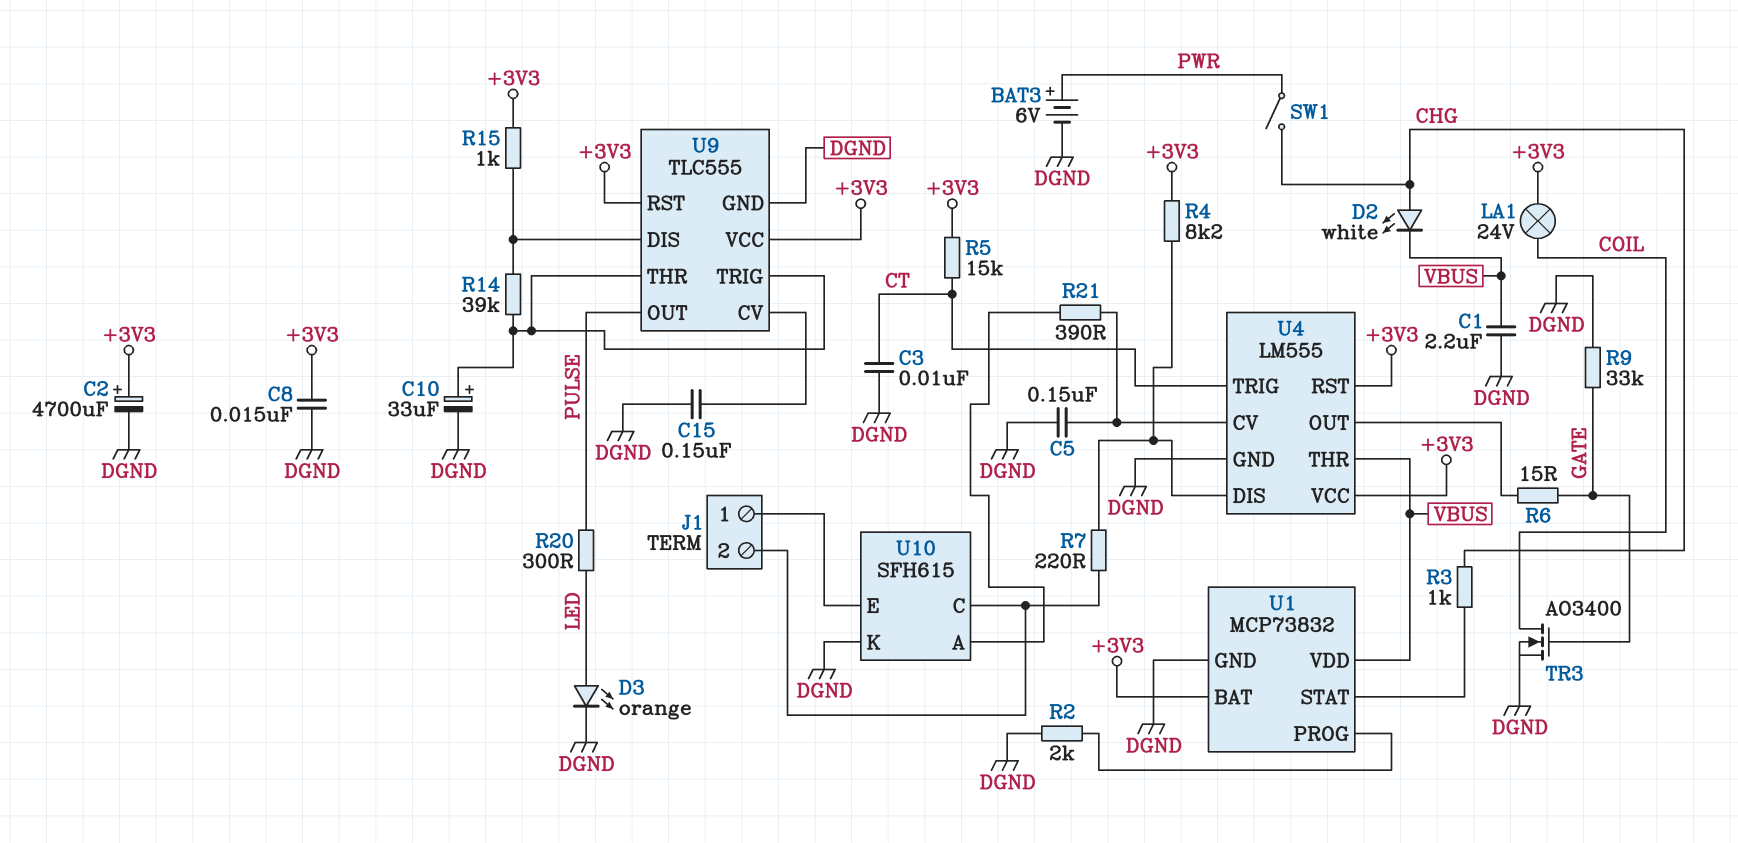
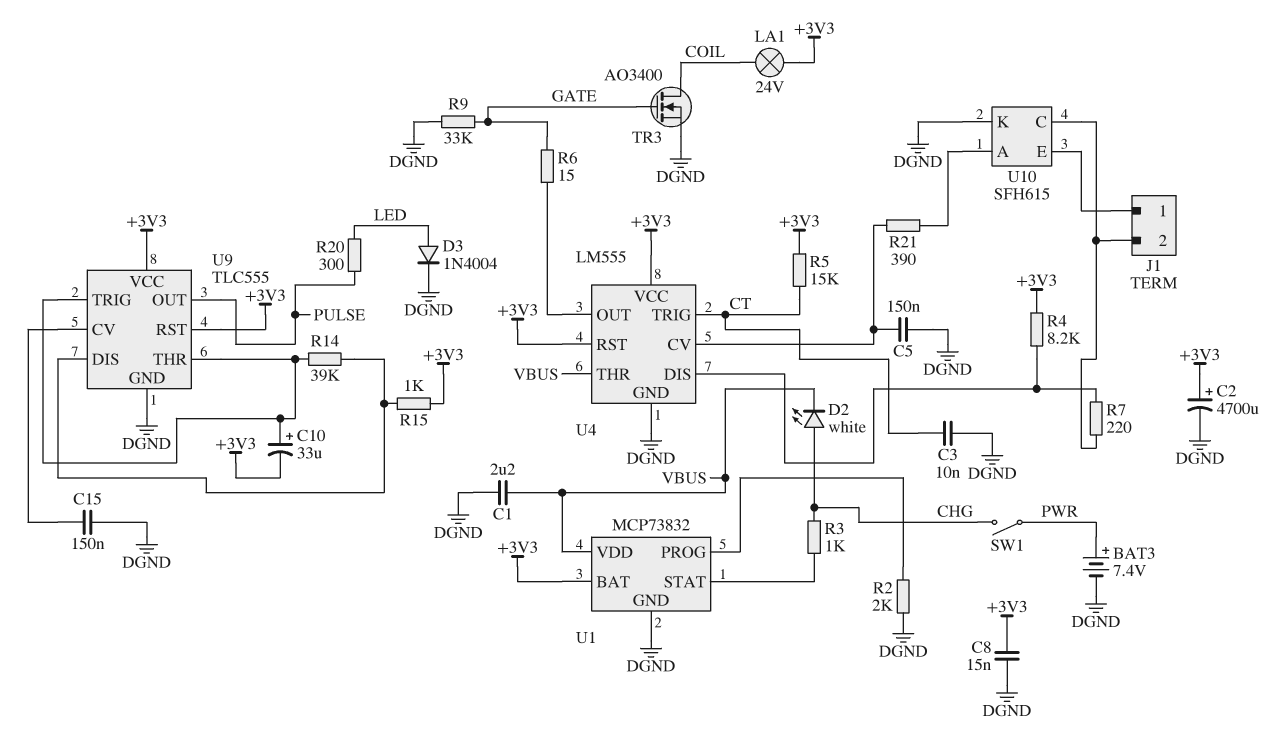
BAT3: 6V (plus PWR, minus DGND) -> 7.4V (plus PWR, minus DGND)
C10: 33uF (plus U9/THR, minus DGND) -> 33uF (plus U9/THR, minus +3V3)
D3: LED orange (A LED, K DGND) -> diode 1N4004 (A LED, K DGND)

